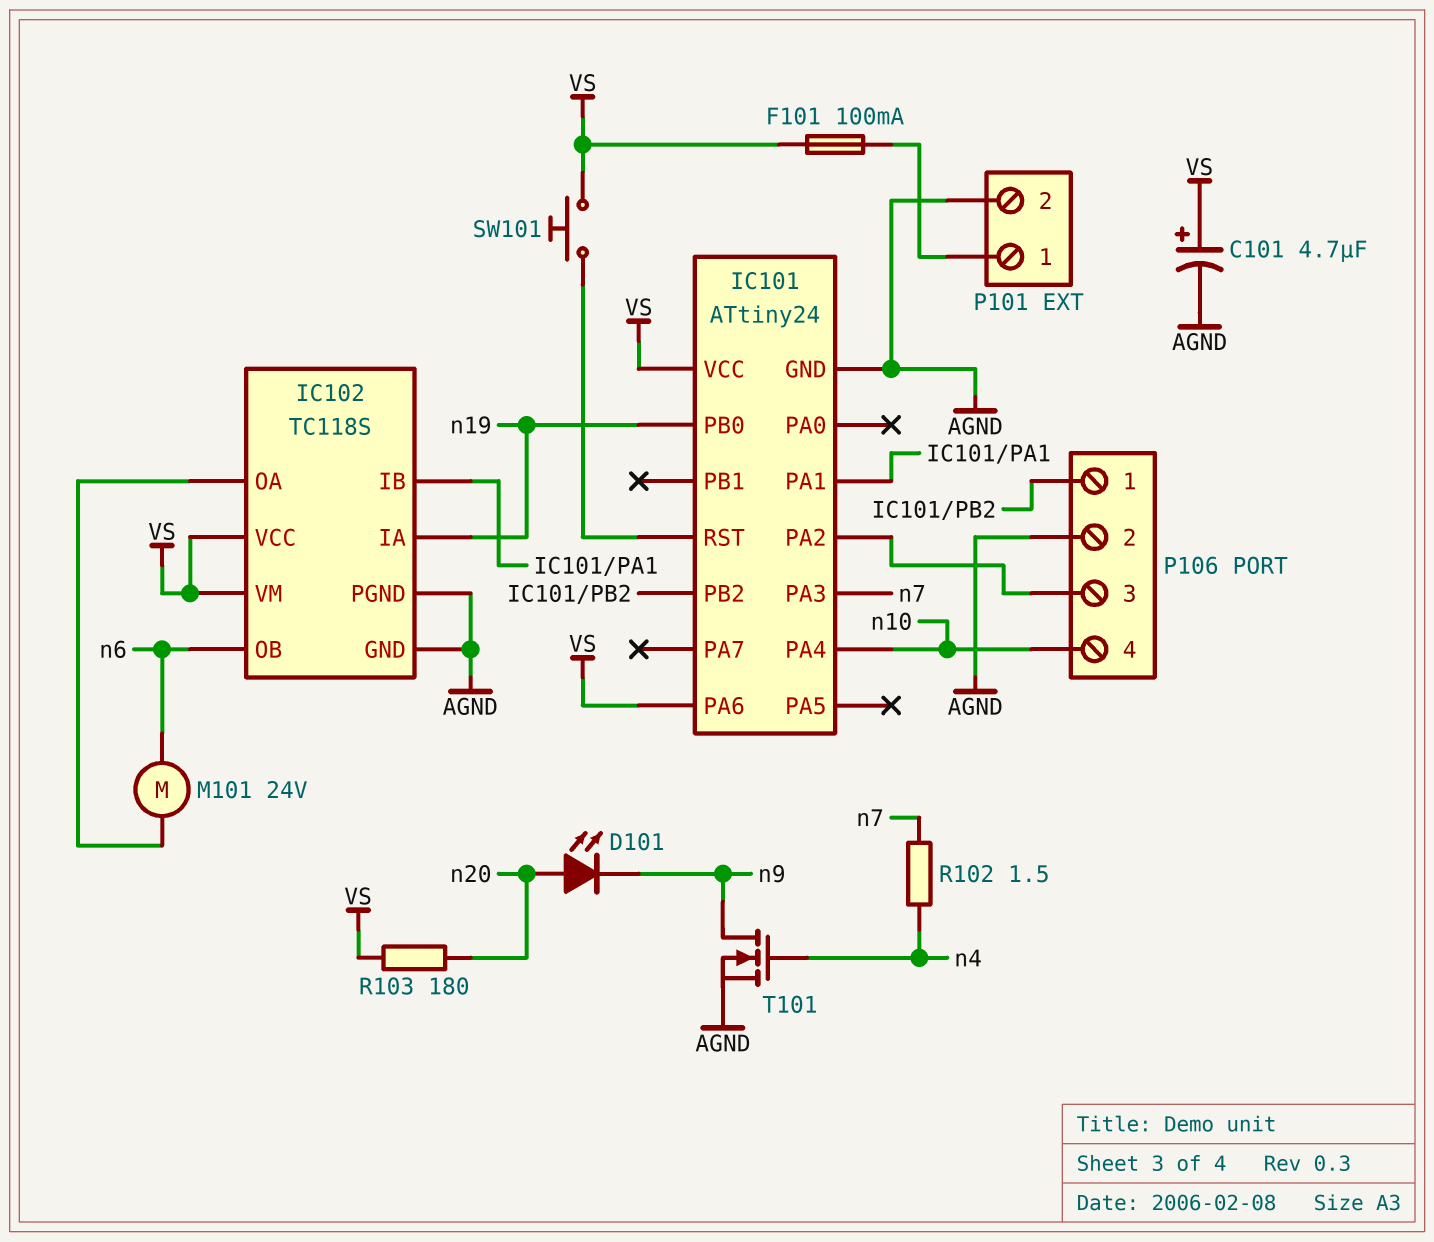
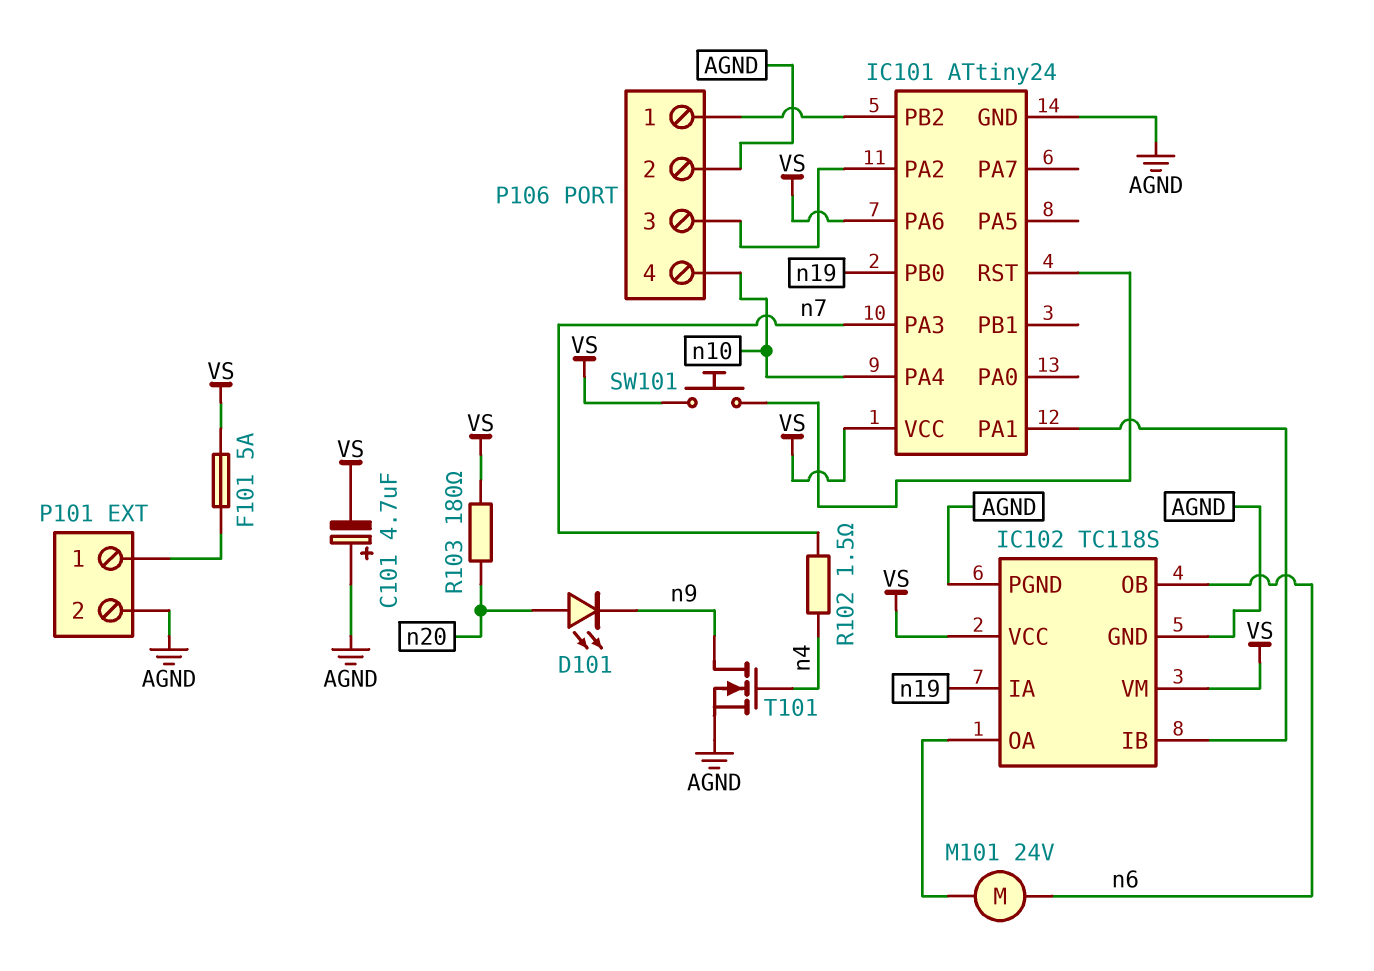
C101: 4.7uF (plus VS, minus AGND) -> 4.7uF (plus AGND, minus VS)
F101: 100mA (P101/1, VS) -> 5A (P101/1, VS)

